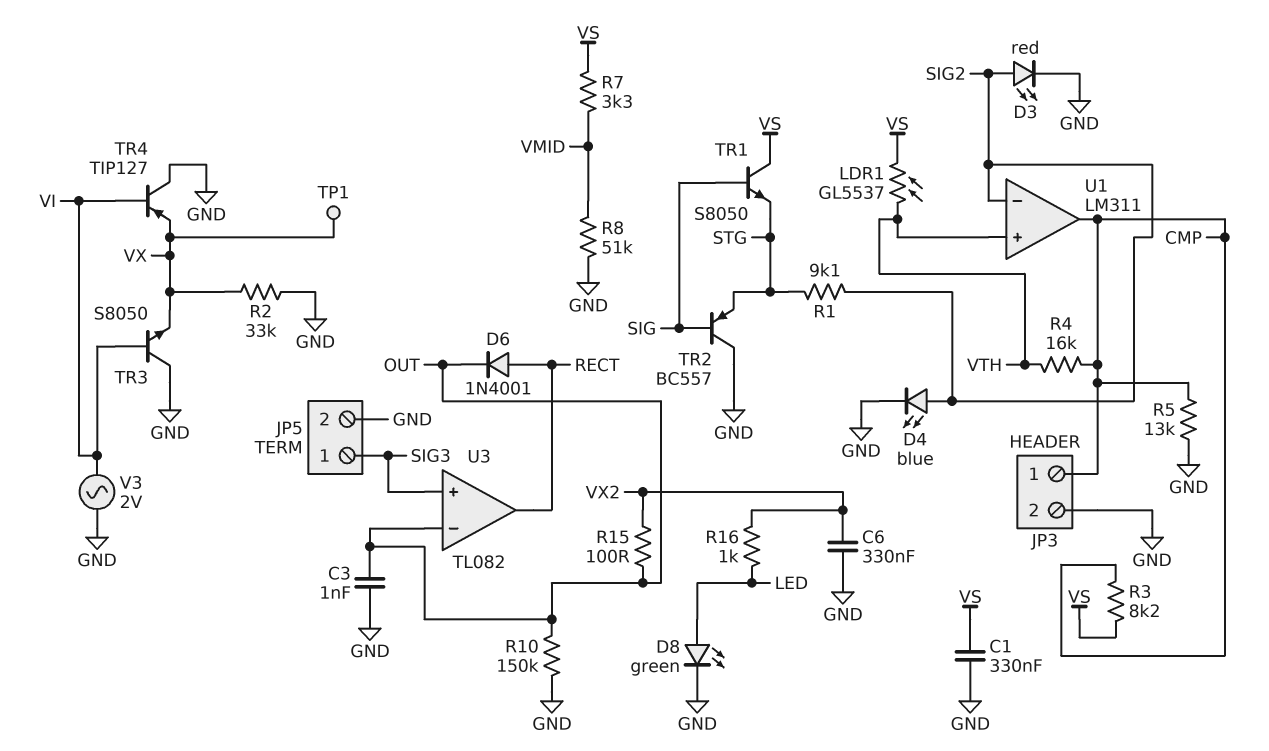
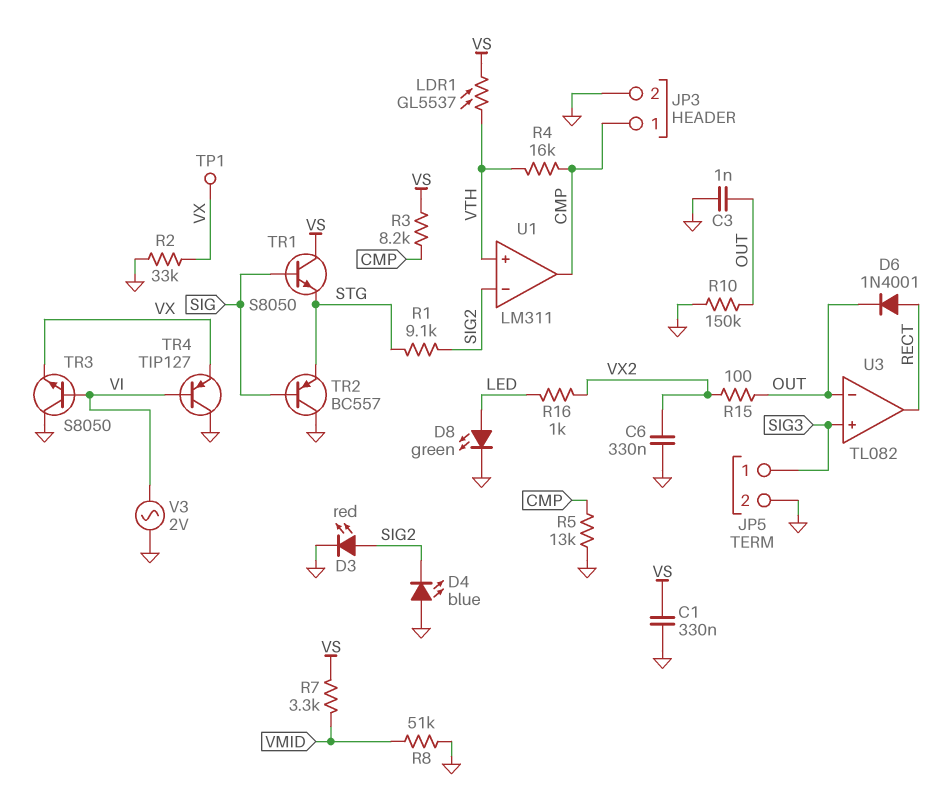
D4: LED blue (A SIG2, K GND) -> LED blue (A GND, K SIG2)

